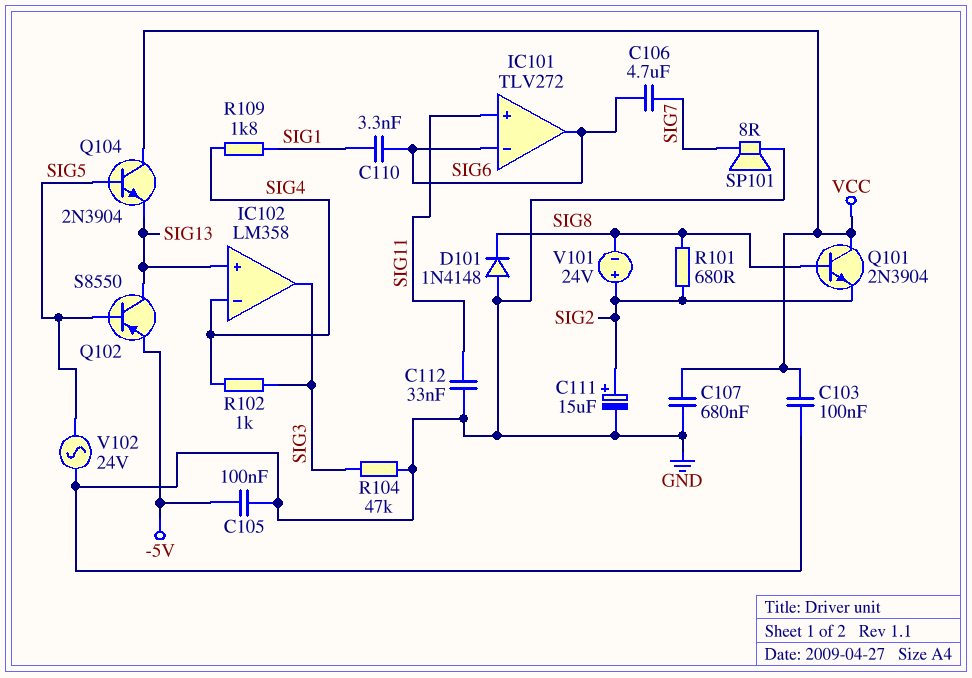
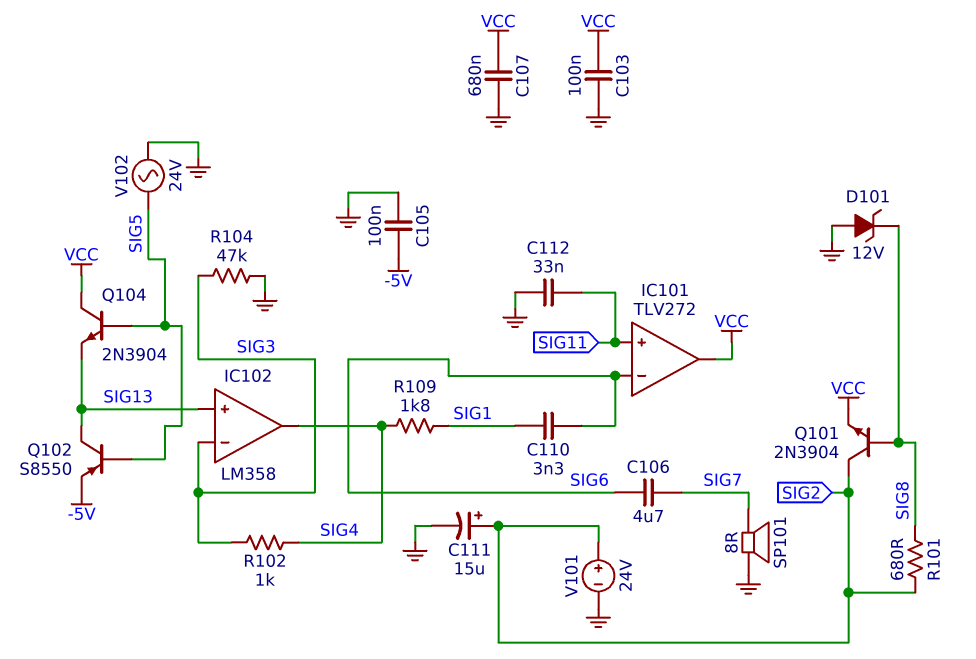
D101: diode 1N4148 (A GND, K SIG8) -> zener 12V (A GND, K SIG8)
IC101 pin out: SIG6 -> VCC
IC102 pin in-: SIG4 -> SIG3
IC102 pin out: SIG3 -> SIG4
Q101: NPN 2N3904 (B SIG8, C VCC, E SIG2) -> NPN 2N3904 (B SIG8, C SIG2, E VCC)
V101: 24V (plus SIG2, minus SIG8) -> 24V (plus SIG2, minus GND)

